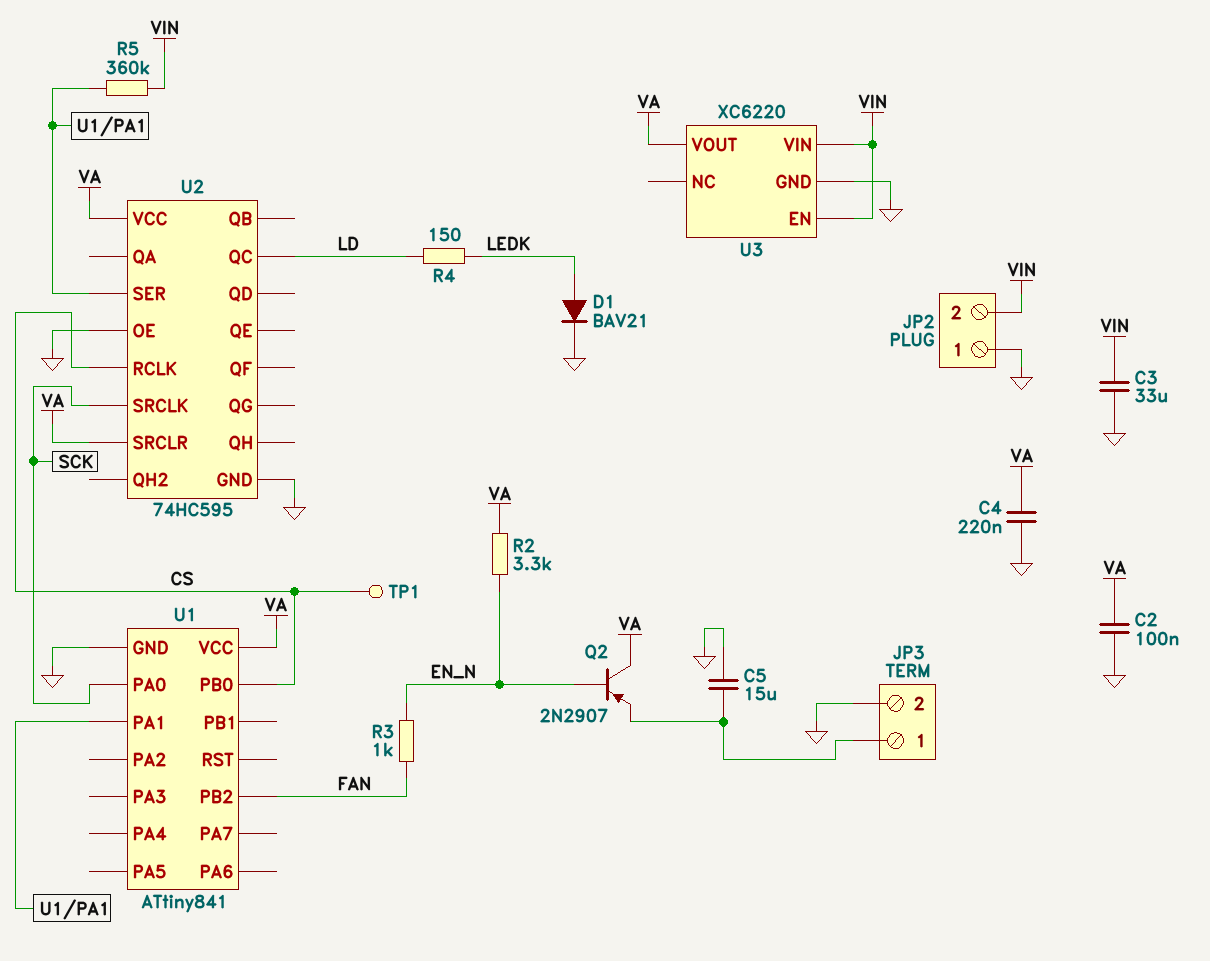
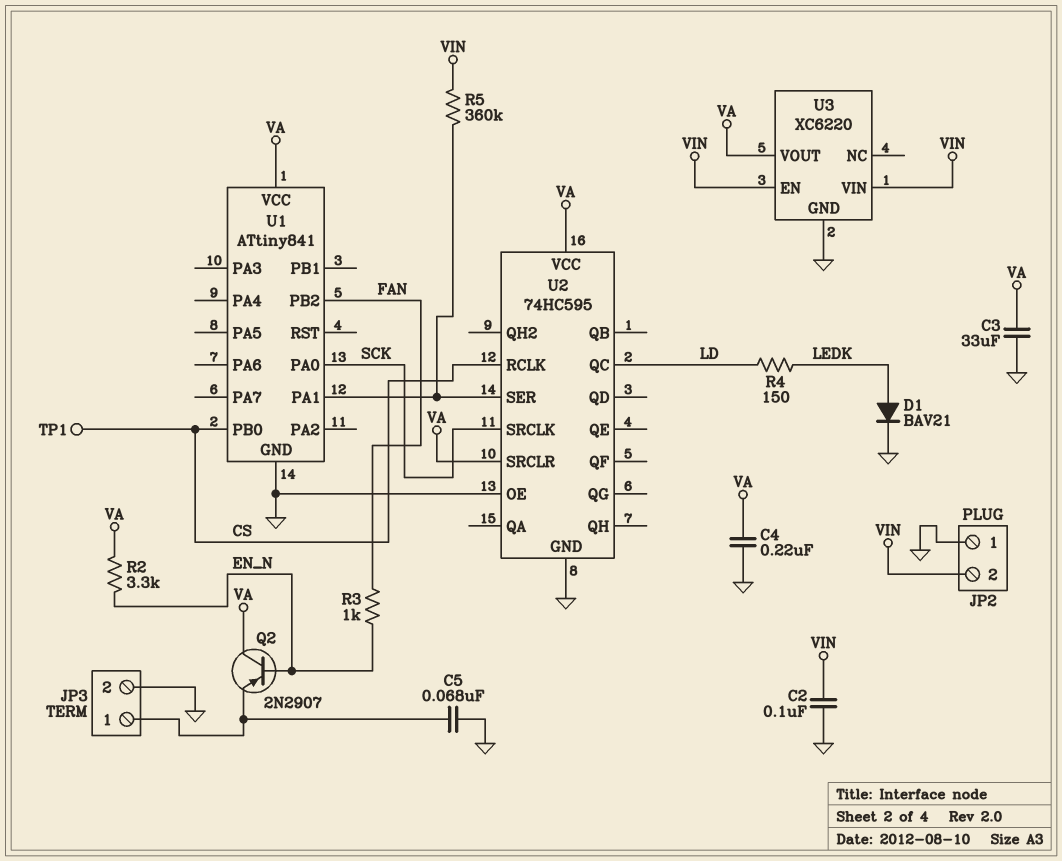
C2: 100nF (GND, VA) -> 100nF (GND, VIN)
C3: 33uF (GND, VIN) -> 33uF (GND, VA)
C5: 15uF (GND, JP3/1) -> 68nF (GND, JP3/1)

